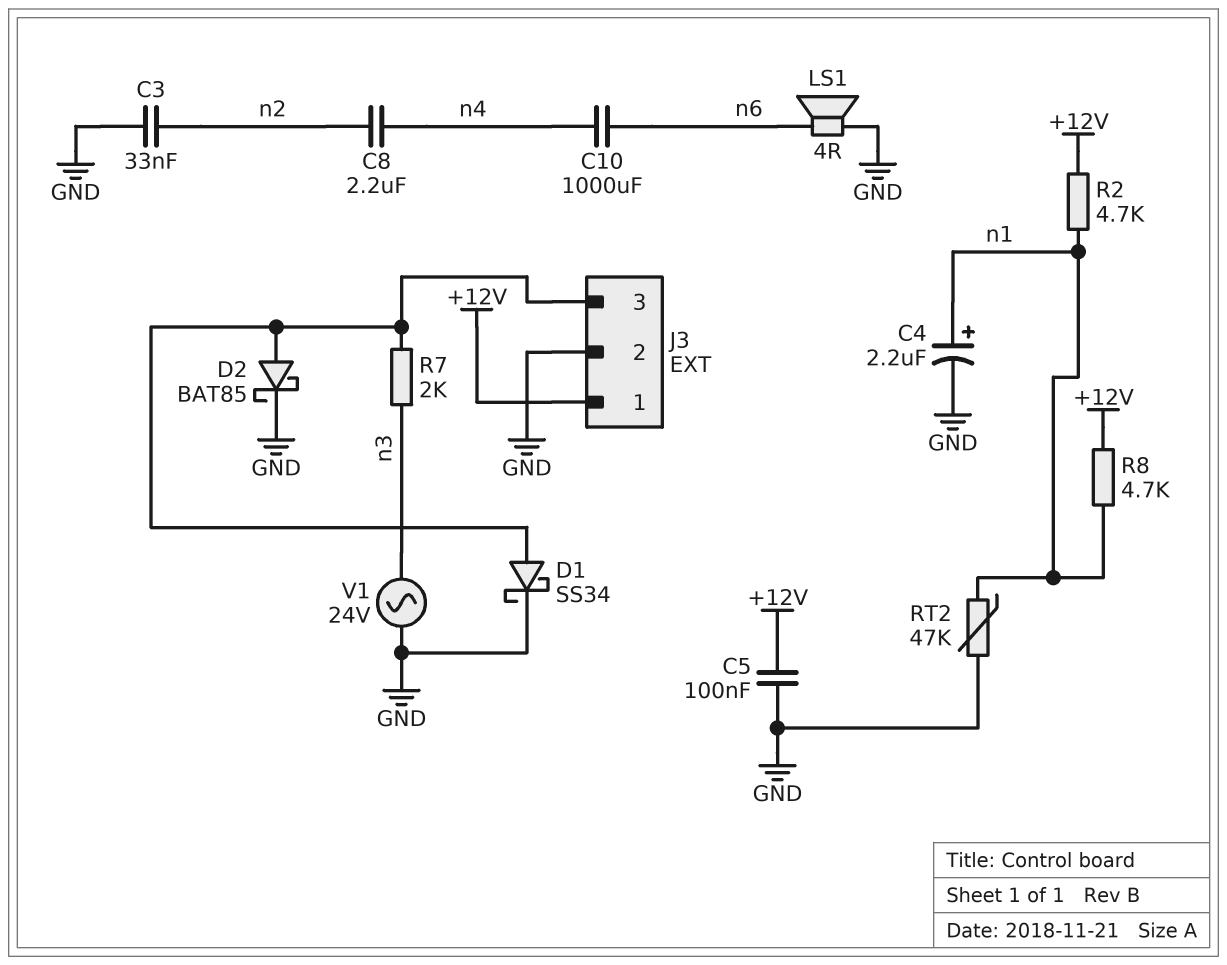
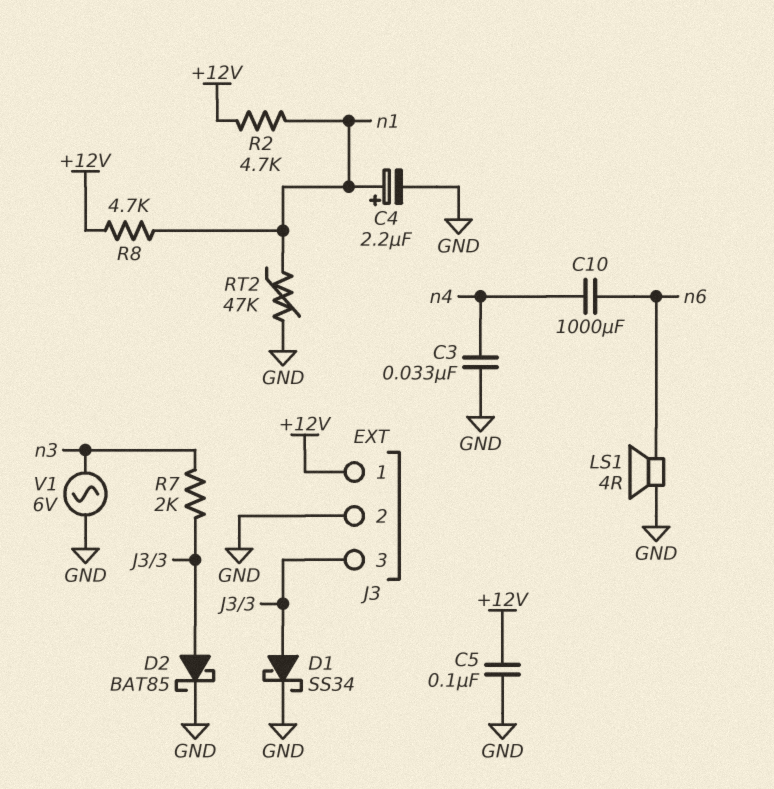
C3: 33nF (GND, n2) -> 33nF (GND, n4)
C8: 2.2uF (n2, n4) -> none
V1: AC 24V (GND, n3) -> AC 6V (GND, n3)

